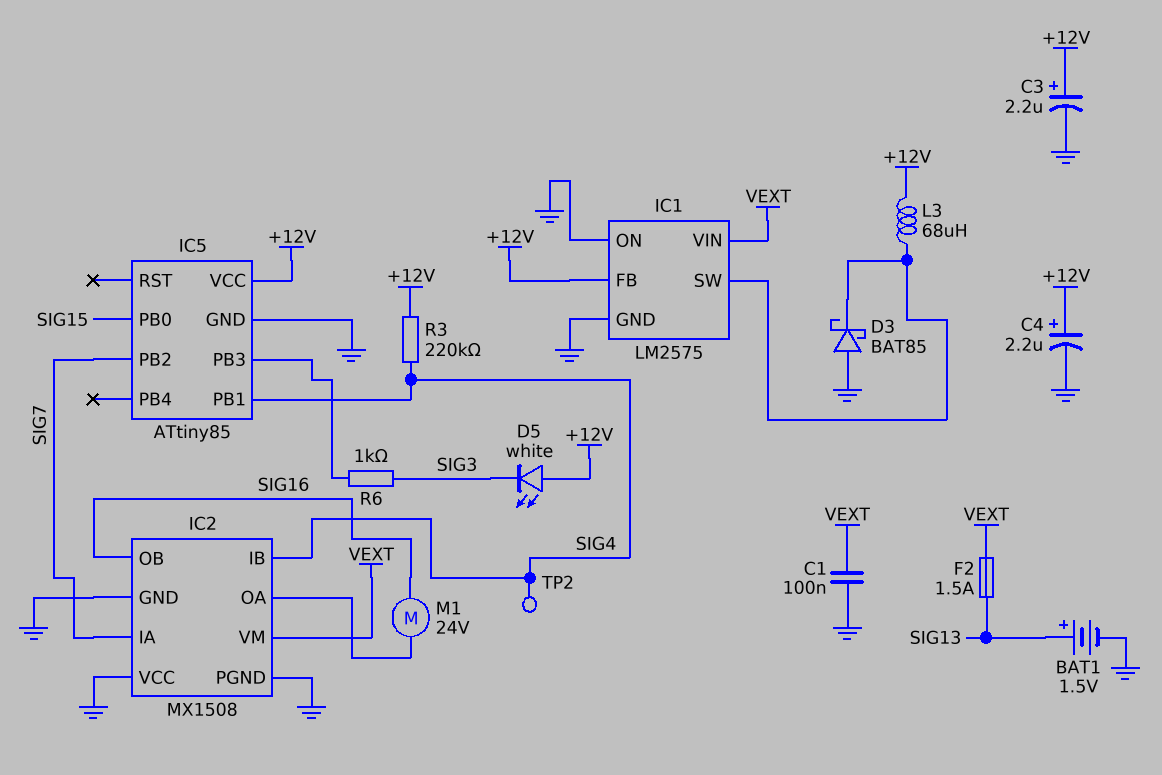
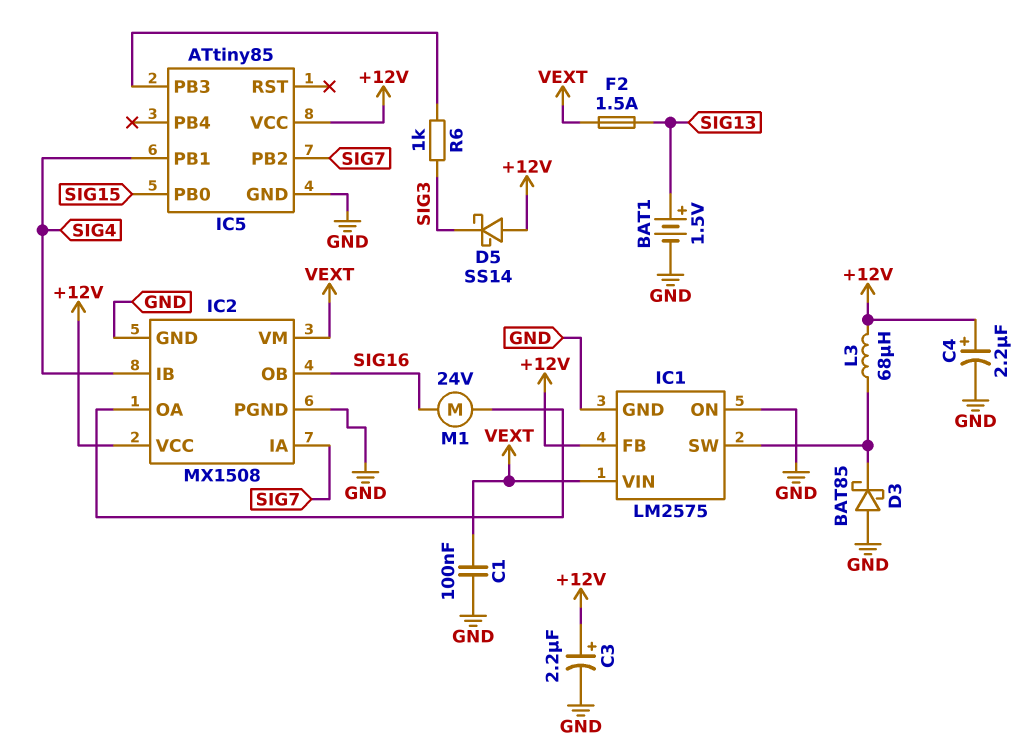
D5: LED white (A +12V, K SIG3) -> schottky SS14 (A +12V, K SIG3)
IC2 pin VCC: GND -> +12V
R3: 220k (+12V, SIG4) -> none
TP2: test point (SIG4) -> none

